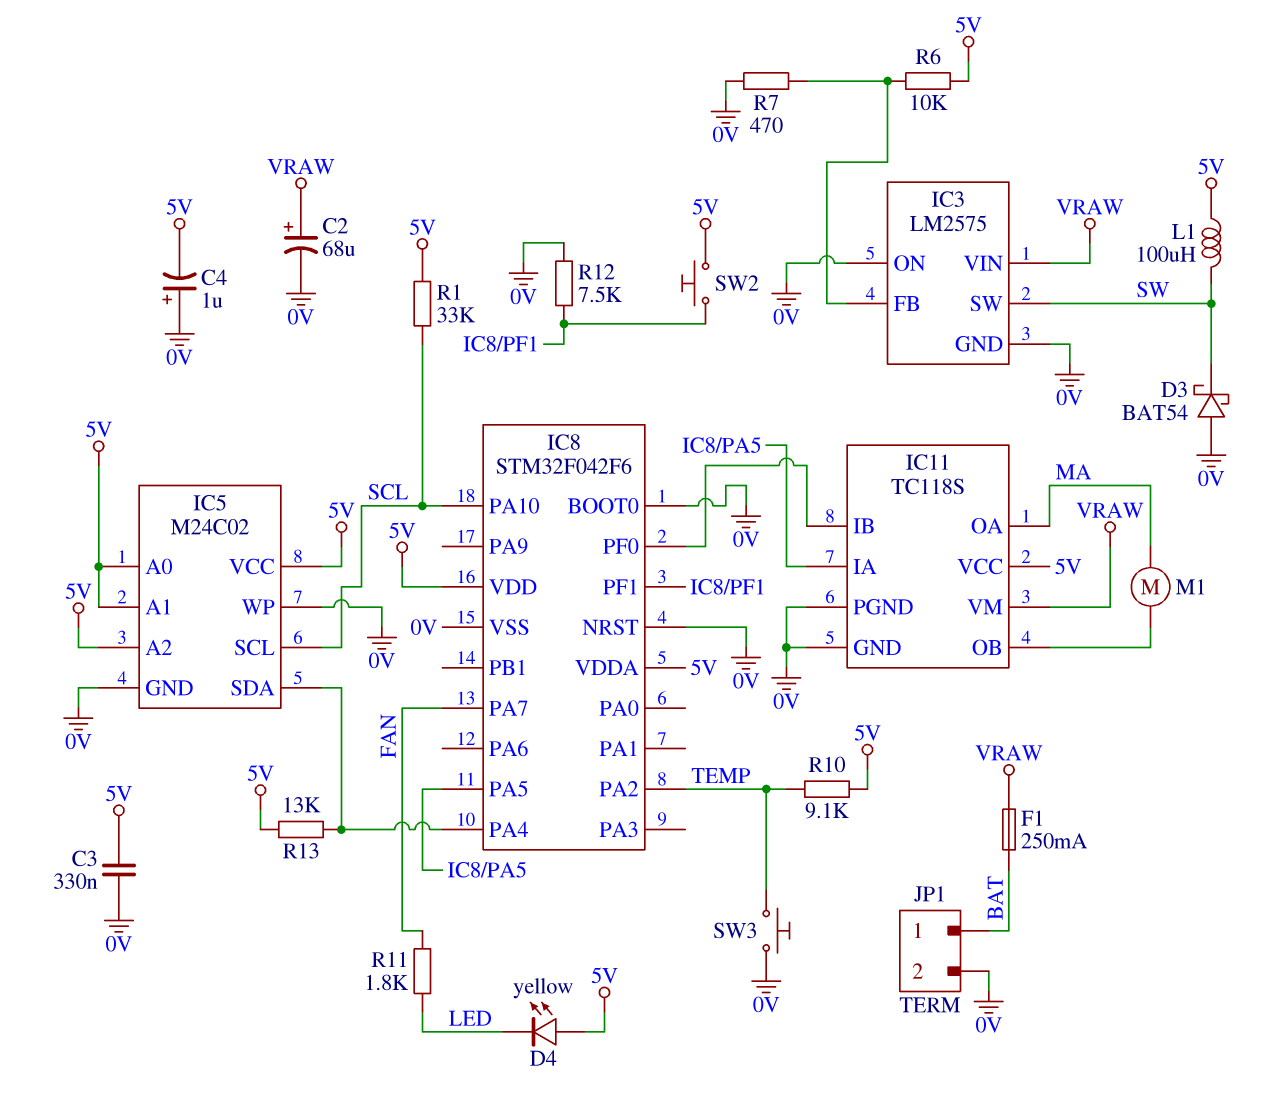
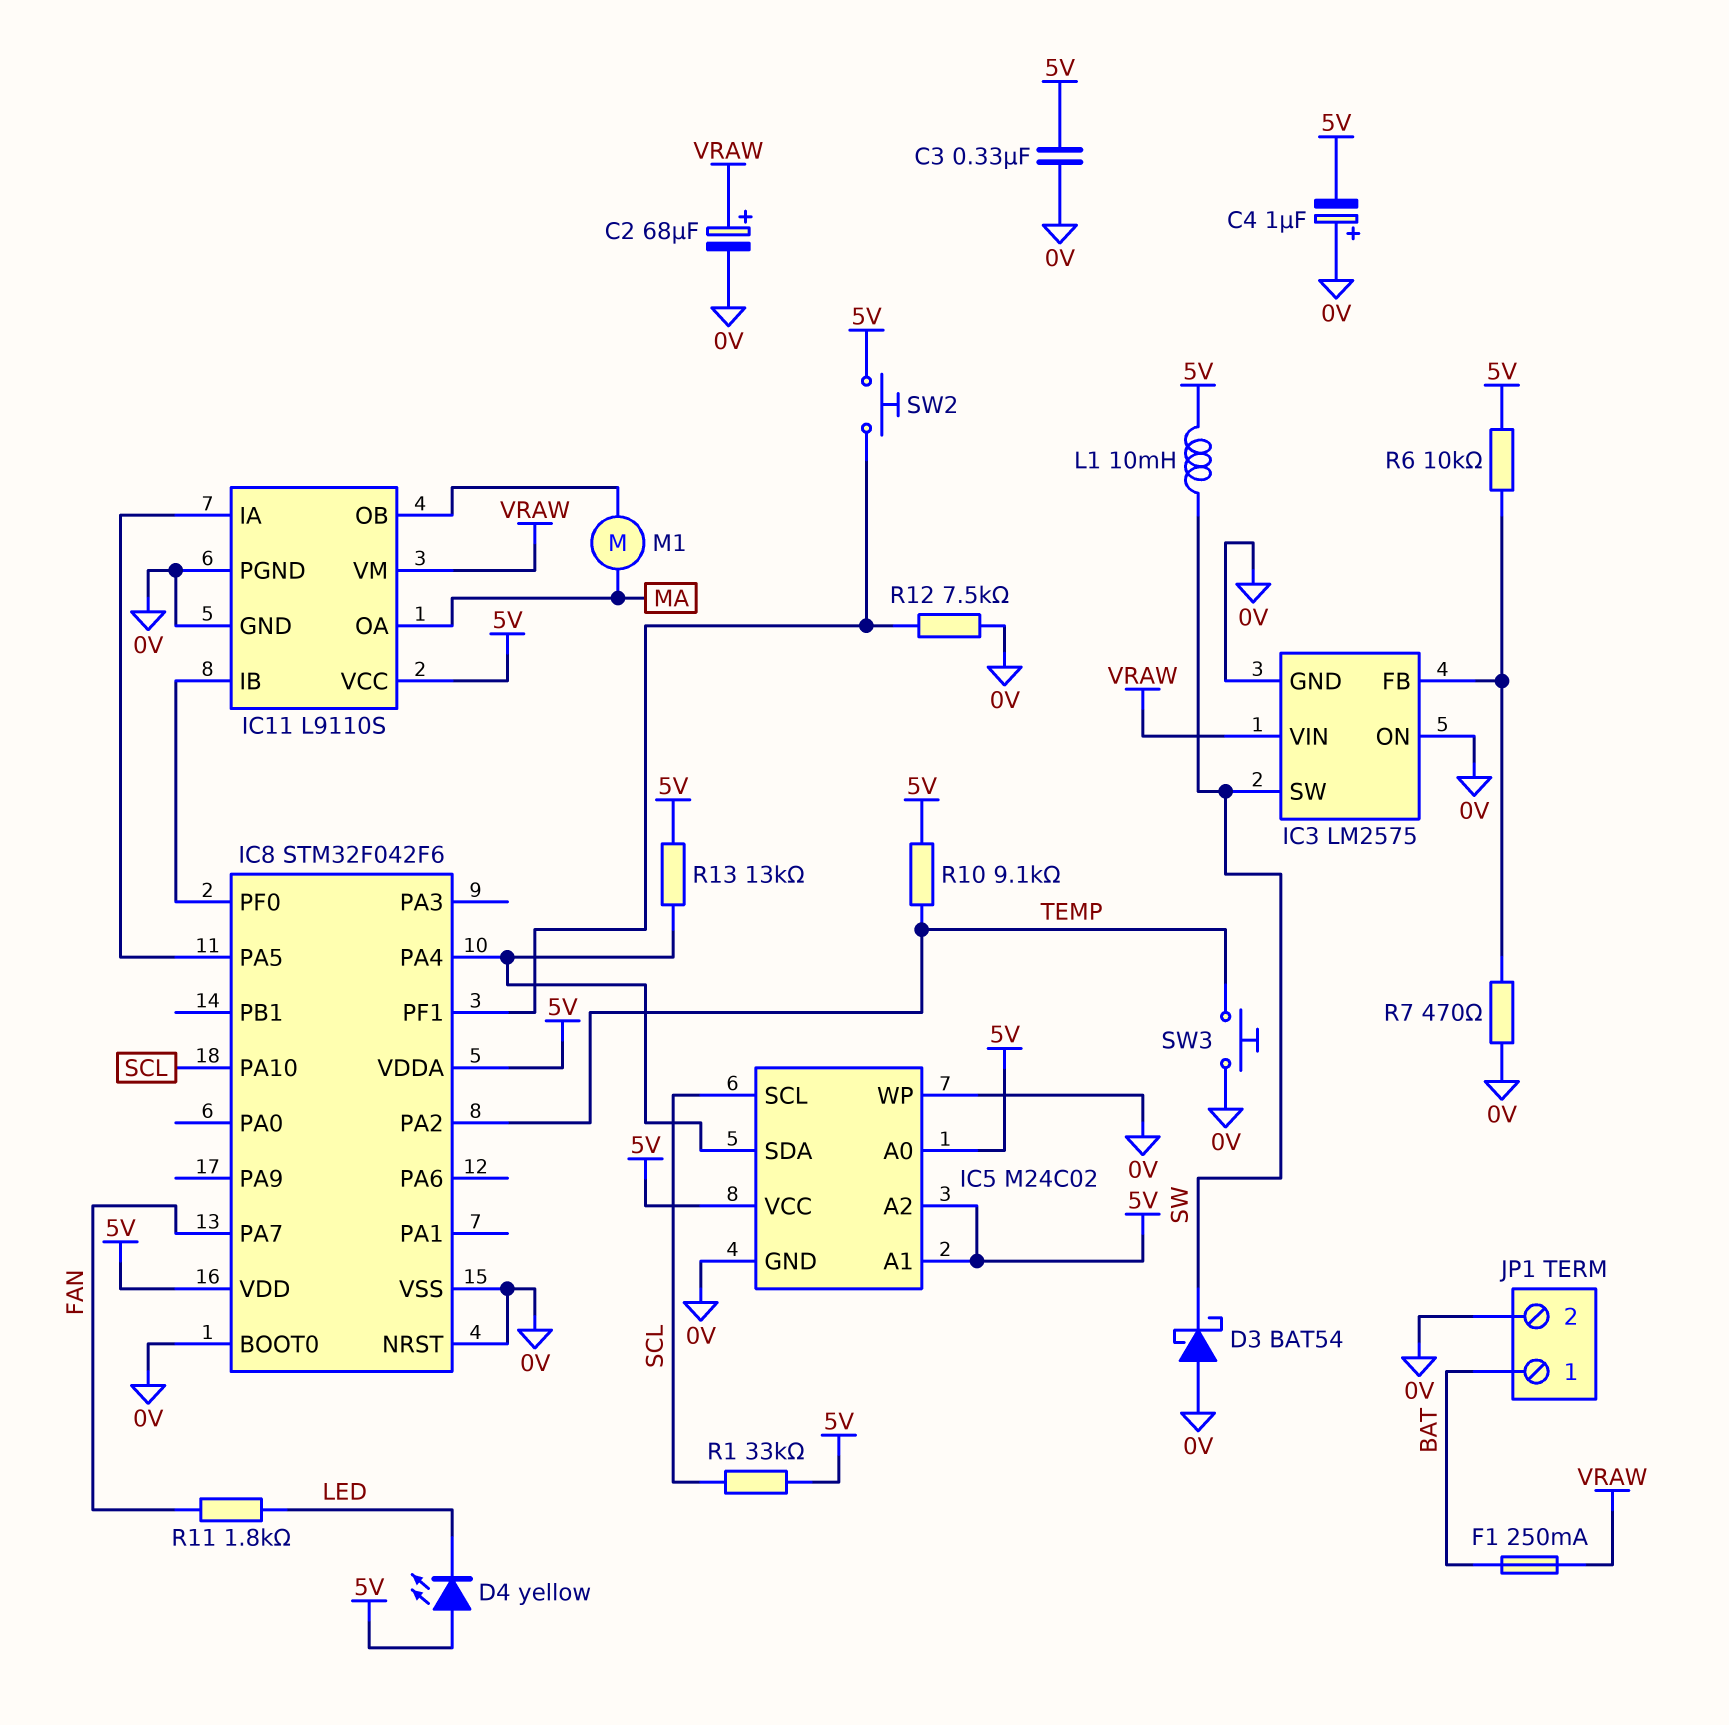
IC11: TC118S -> L9110S
L1: 100uH (5V, SW) -> 10mH (5V, SW)

